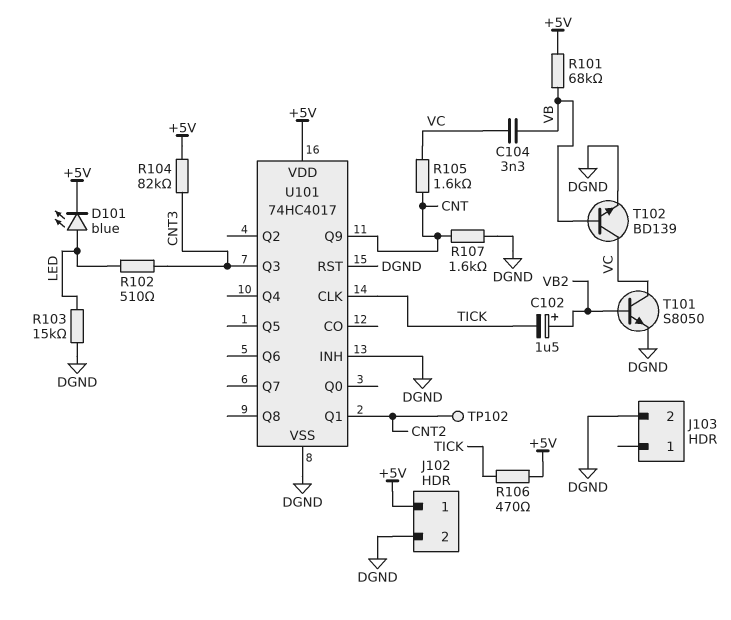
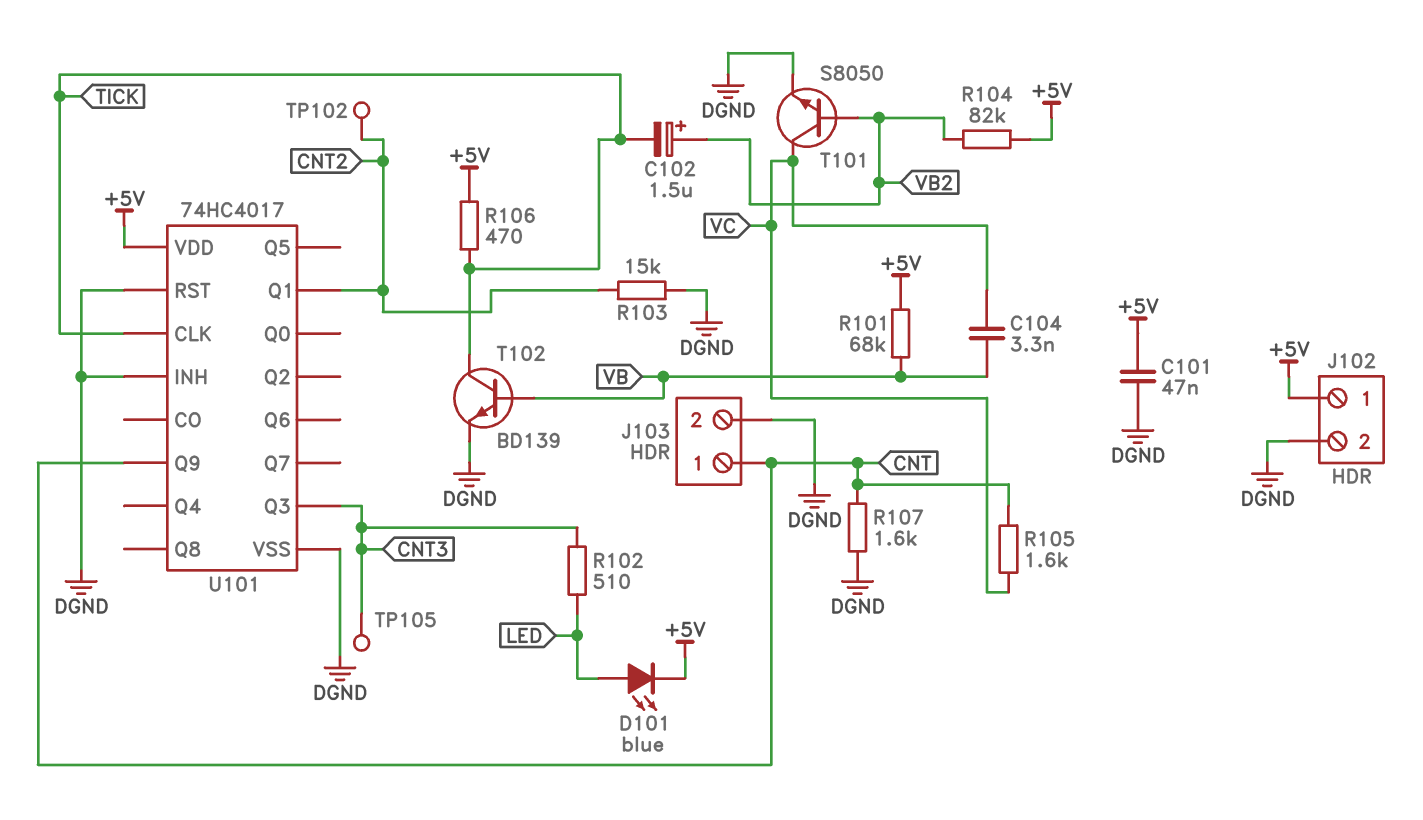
C101: none -> 47nF (+5V, DGND)
J103 pin 1: none -> CNT
R103: 15k (DGND, LED) -> 15k (CNT2, DGND)
R104: 82k (+5V, CNT3) -> 82k (+5V, VB2)
T102: NPN BD139 (B VB, C VC, E DGND) -> NPN BD139 (B VB, C TICK, E DGND)
TP105: none -> test point (CNT3)

